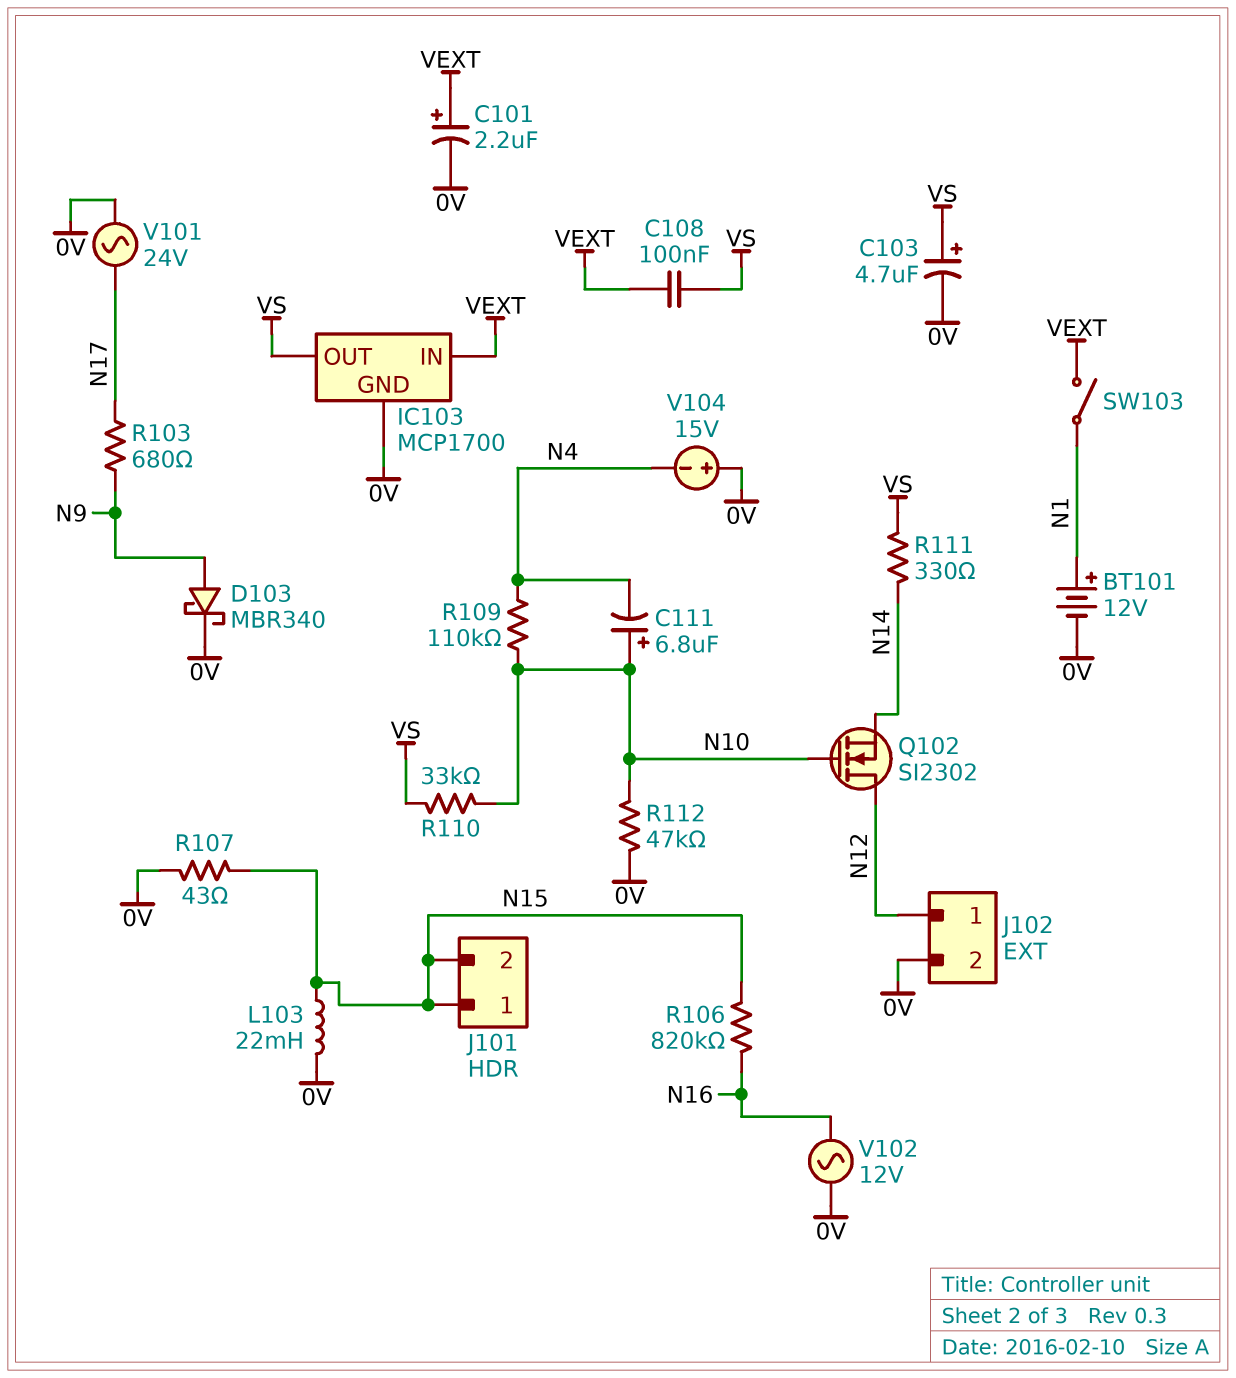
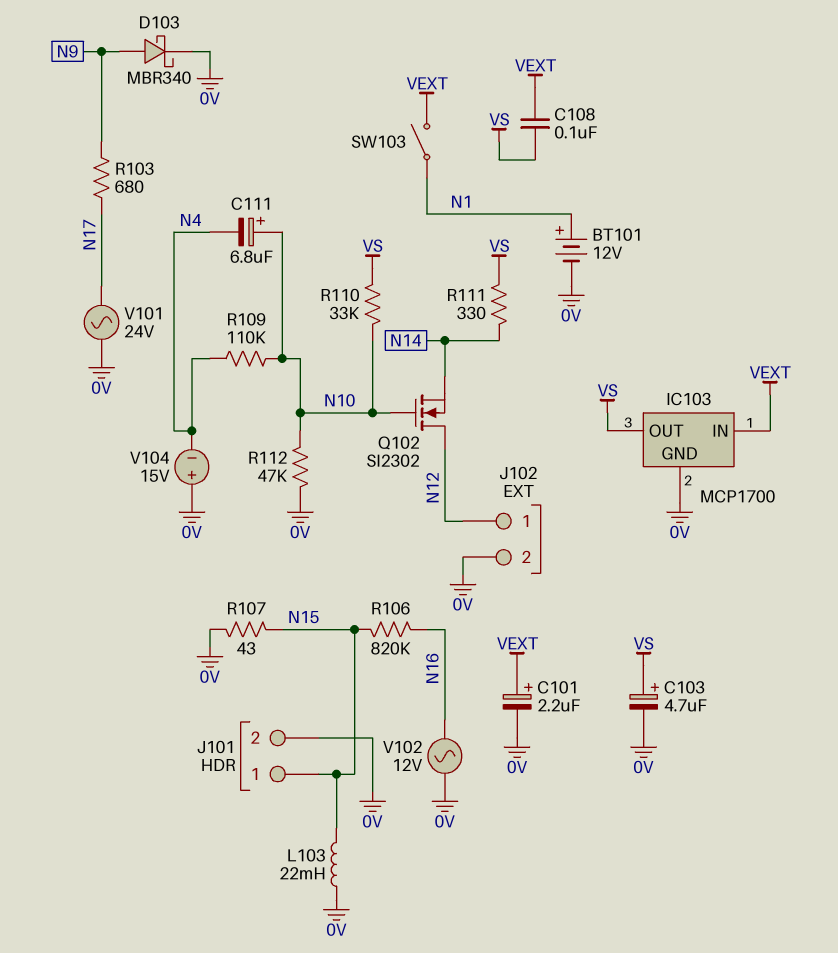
J101 pin 2: N15 -> 0V

